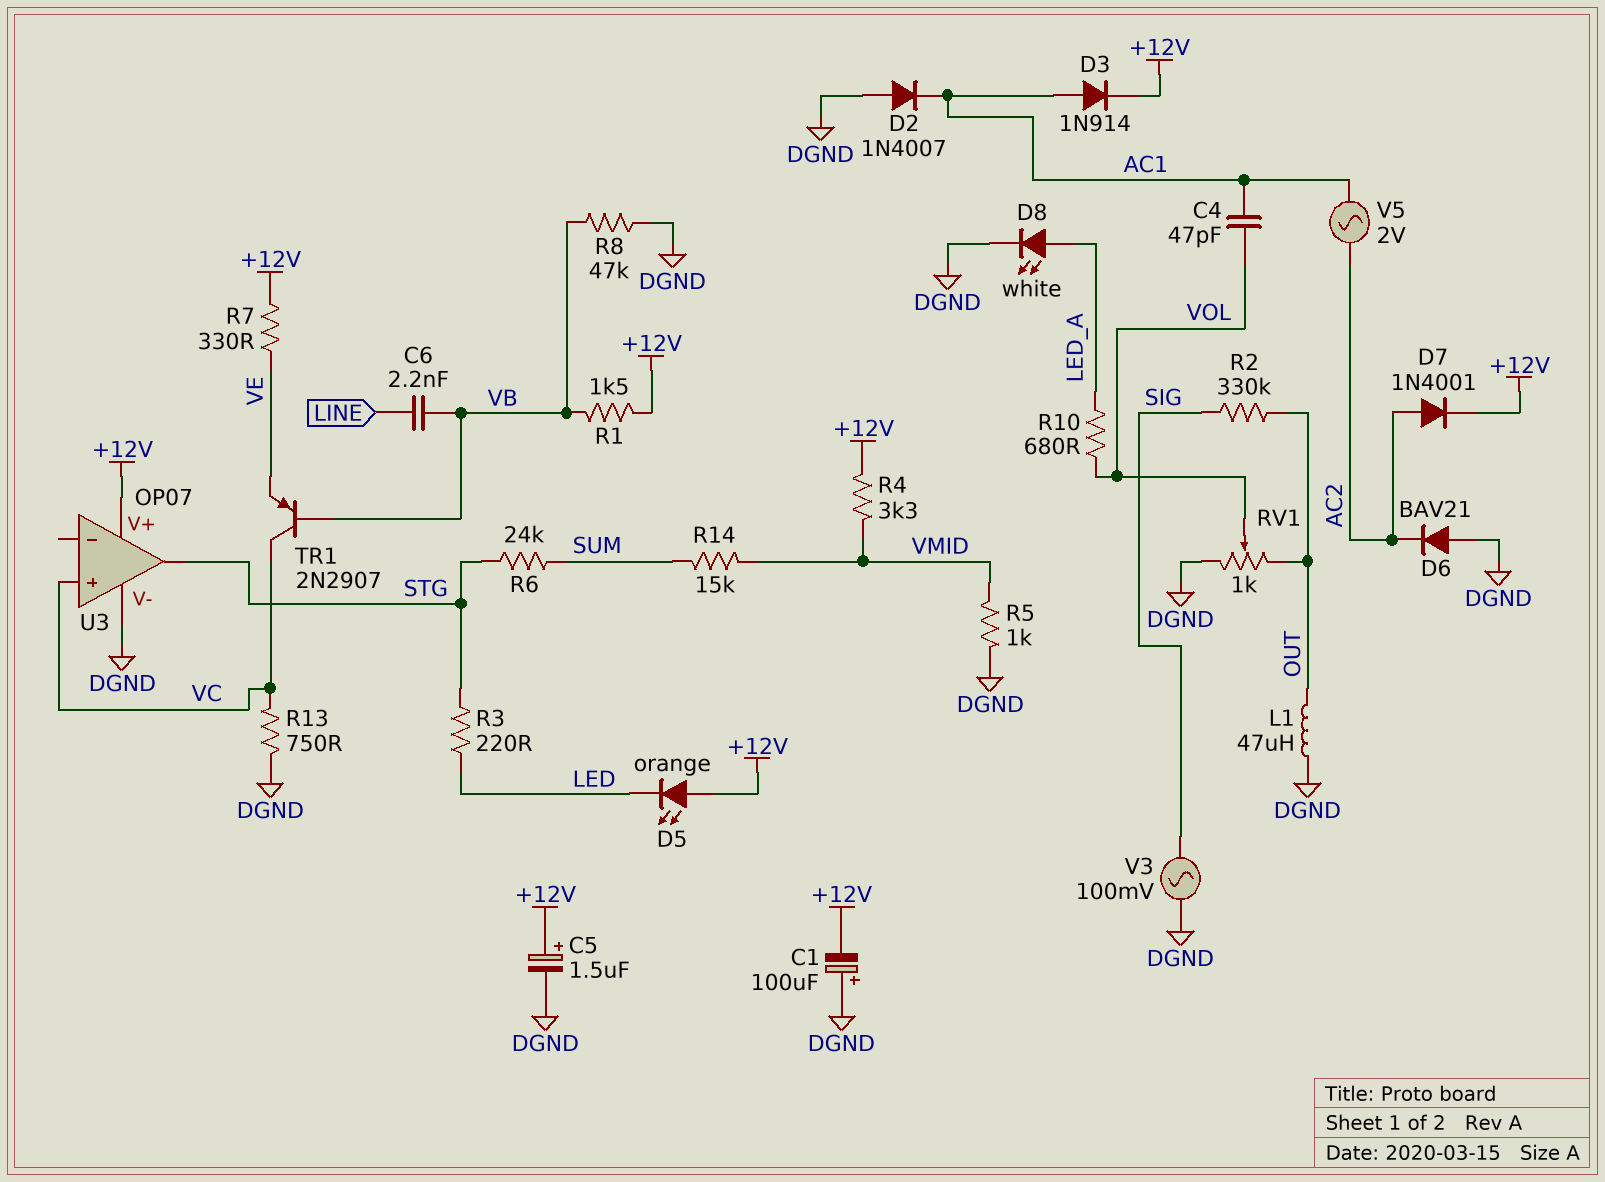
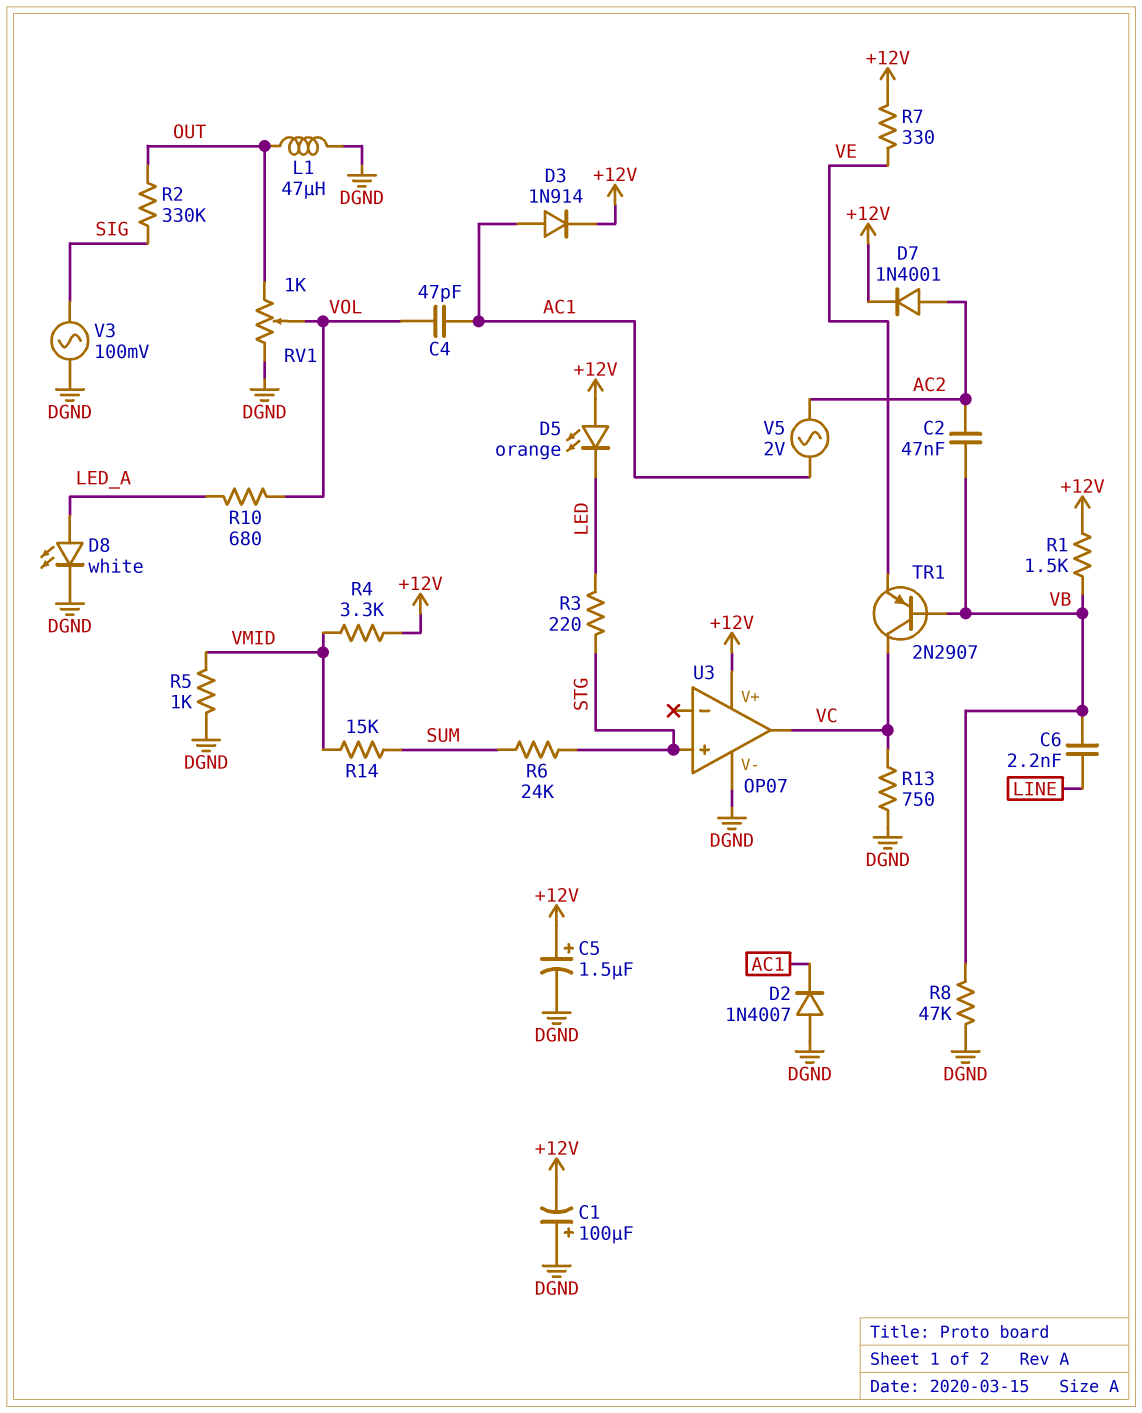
C2: none -> 47nF (AC2, VB)
D6: diode BAV21 (A DGND, K AC2) -> none
U3 pin in+: VC -> STG
U3 pin out: STG -> VC

